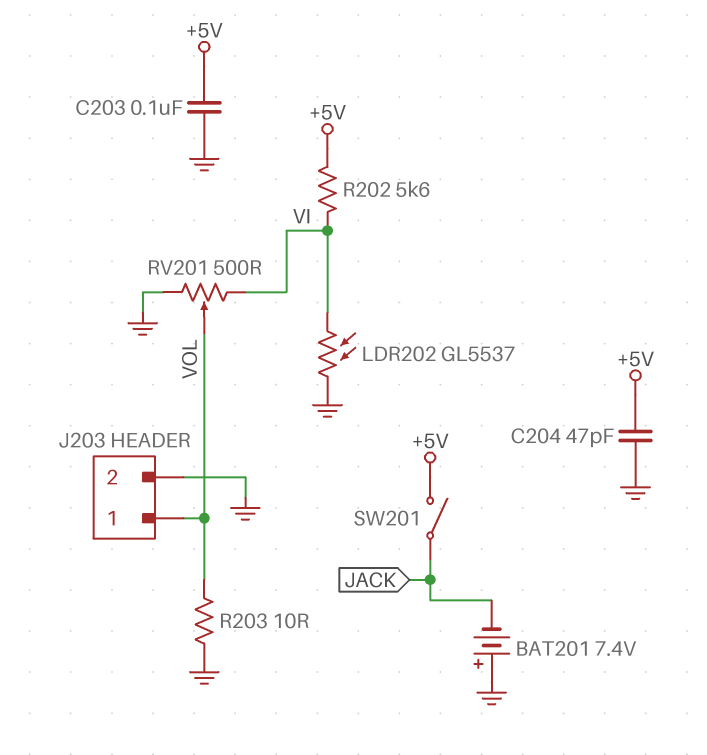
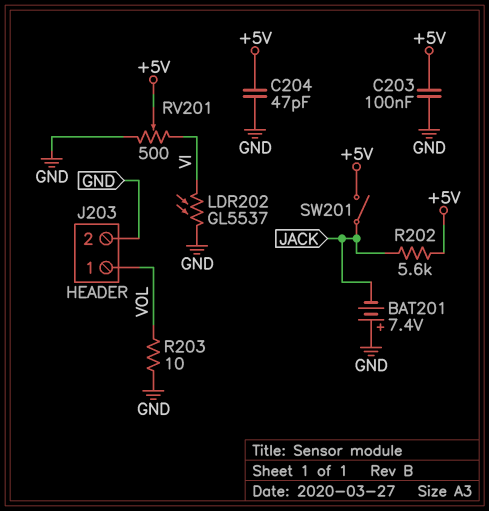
R202: 5.6k (+5V, VI) -> 5.6k (+5V, JACK)
RV201: 500 (GND, VI, wiper VOL) -> 500 (GND, VI, wiper +5V)

